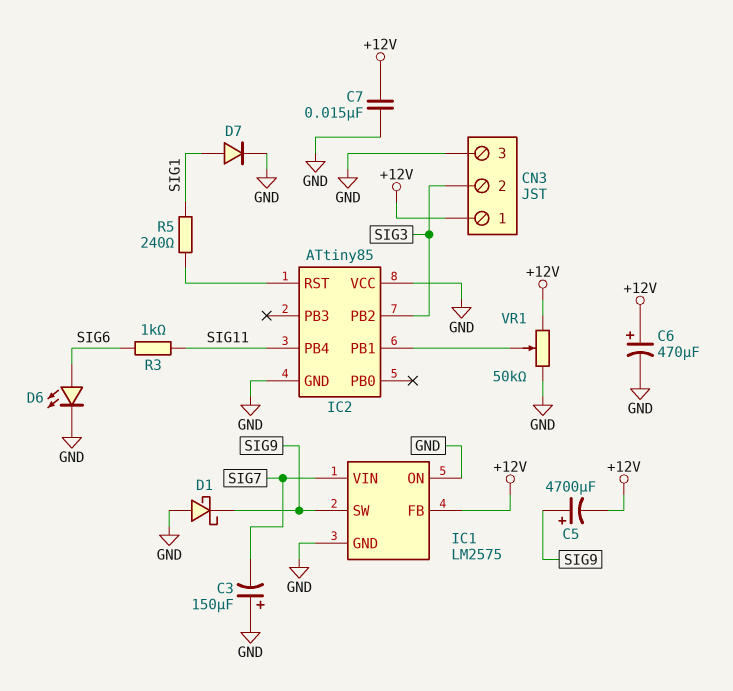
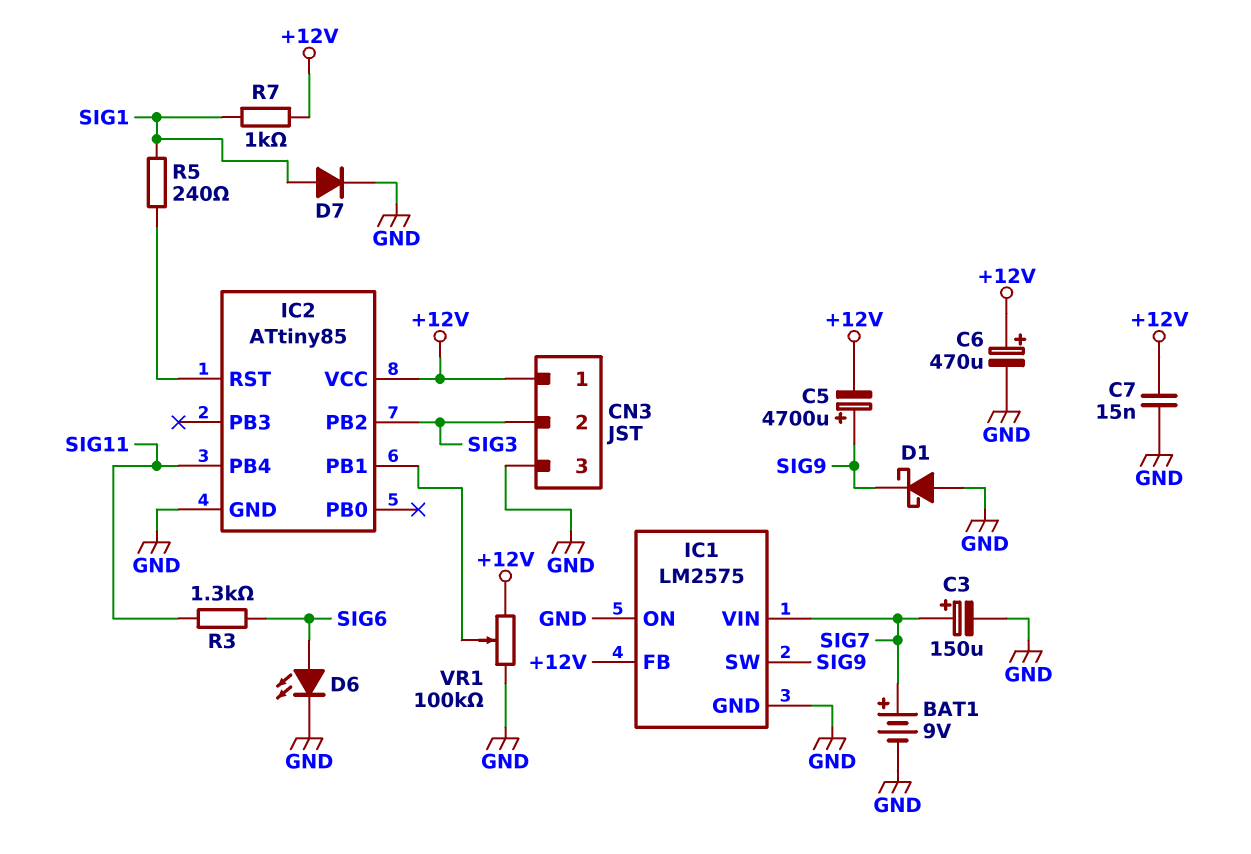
BAT1: none -> 9V (plus SIG7, minus GND)
C3: 150uF (plus GND, minus SIG7) -> 150uF (plus SIG7, minus GND)
IC2 pin VCC: GND -> +12V
R3: 1k (SIG6, SIG11) -> 1.3k (SIG6, SIG11)
R7: none -> 1k (+12V, SIG1)
VR1: 50k (+12V, GND, wiper IC2/PB1) -> 100k (+12V, GND, wiper IC2/PB1)

